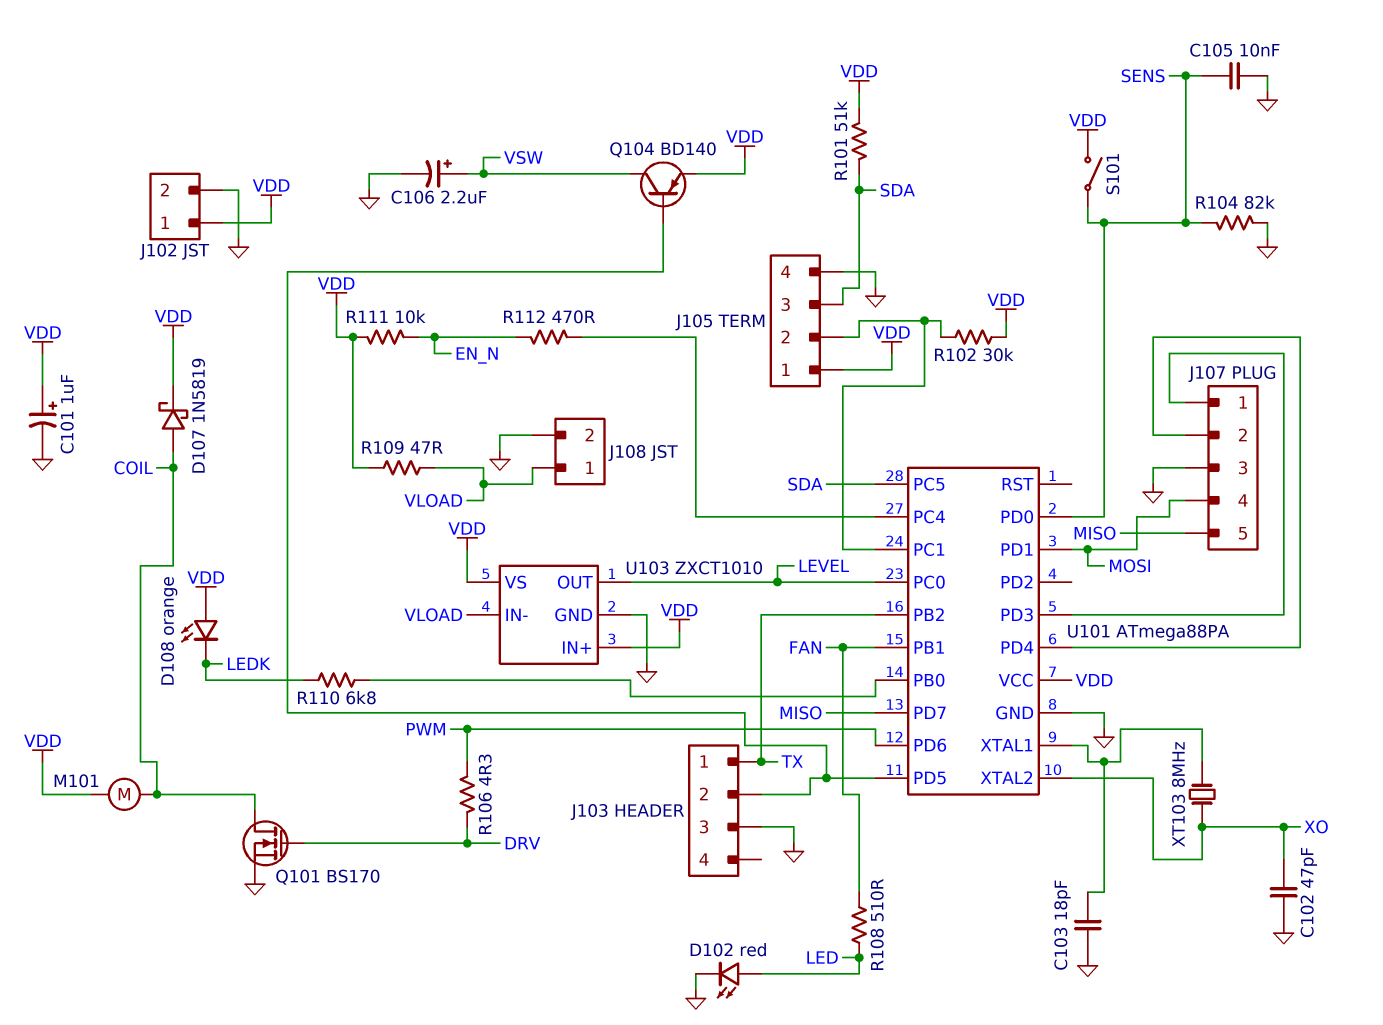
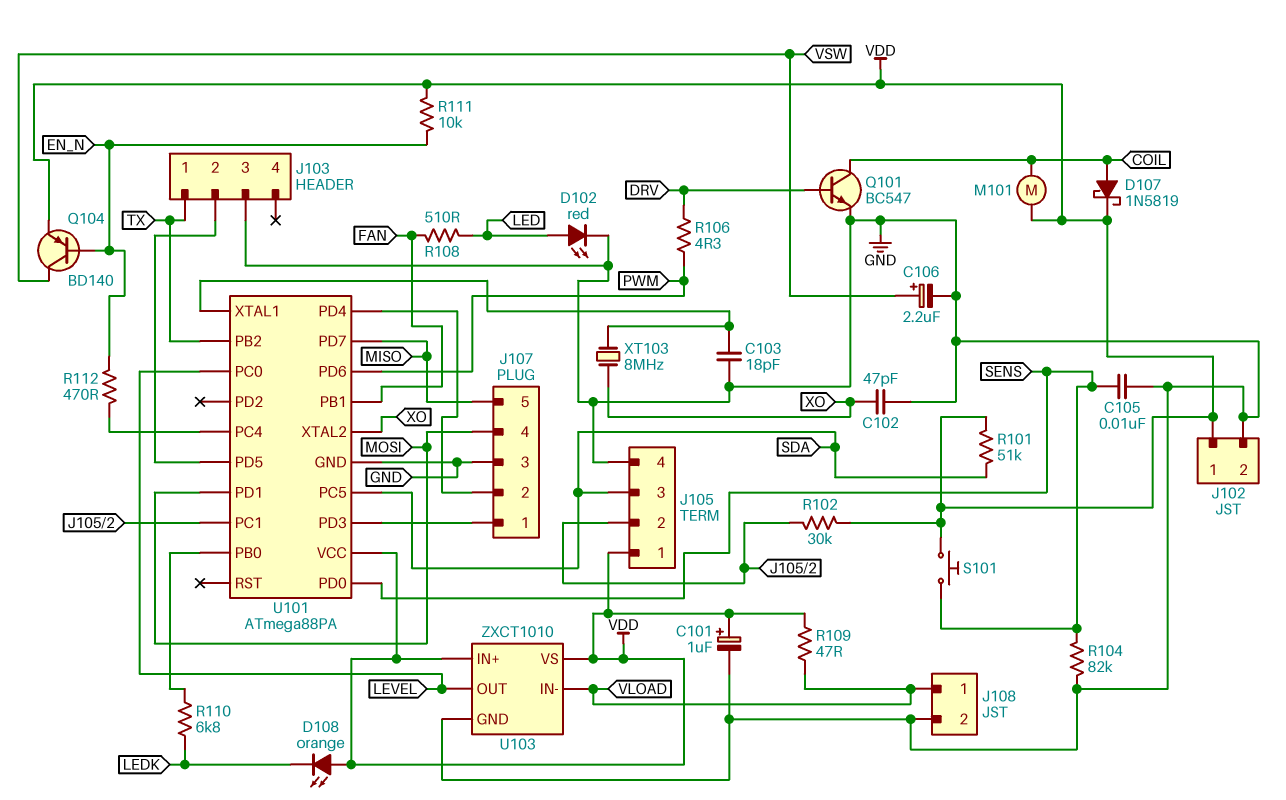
Q101: NMOS BS170 (G DRV, D COIL, S GND) -> NPN BC547 (B DRV, C COIL, E GND)
Q104: PNP BD140 (B J103/2, C VSW, E VDD) -> PNP BD140 (B EN_N, C VSW, E VDD)
S101: switch (SENS, VDD) -> button (SENS, VDD)

